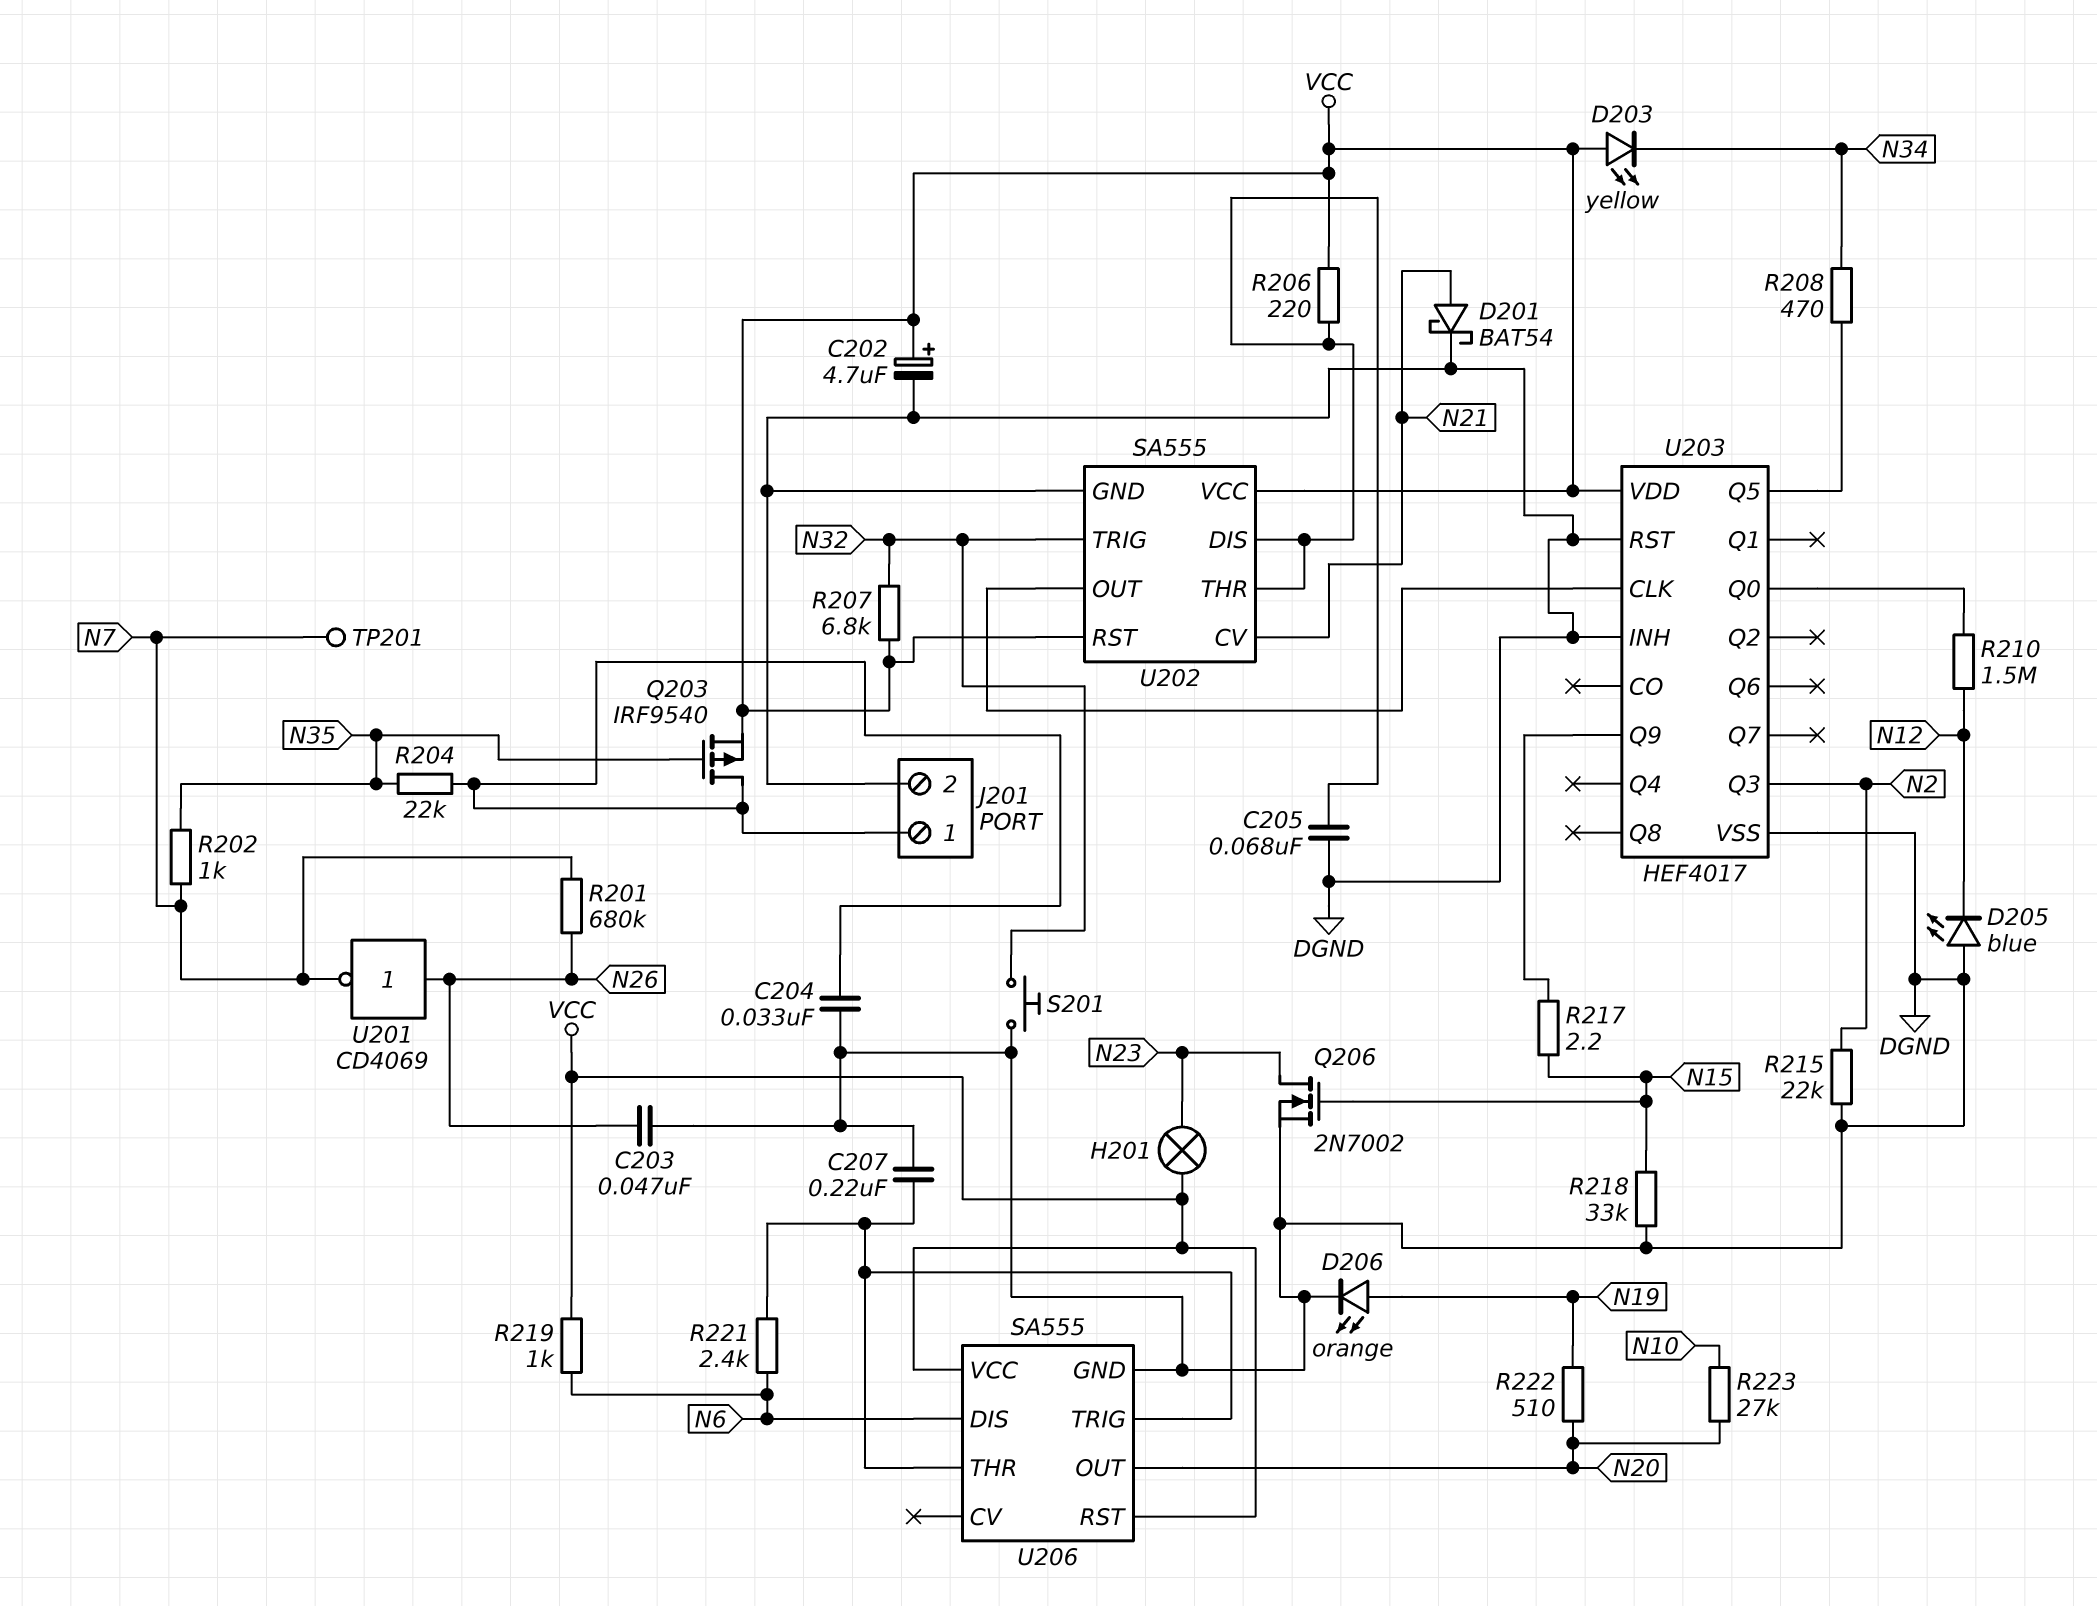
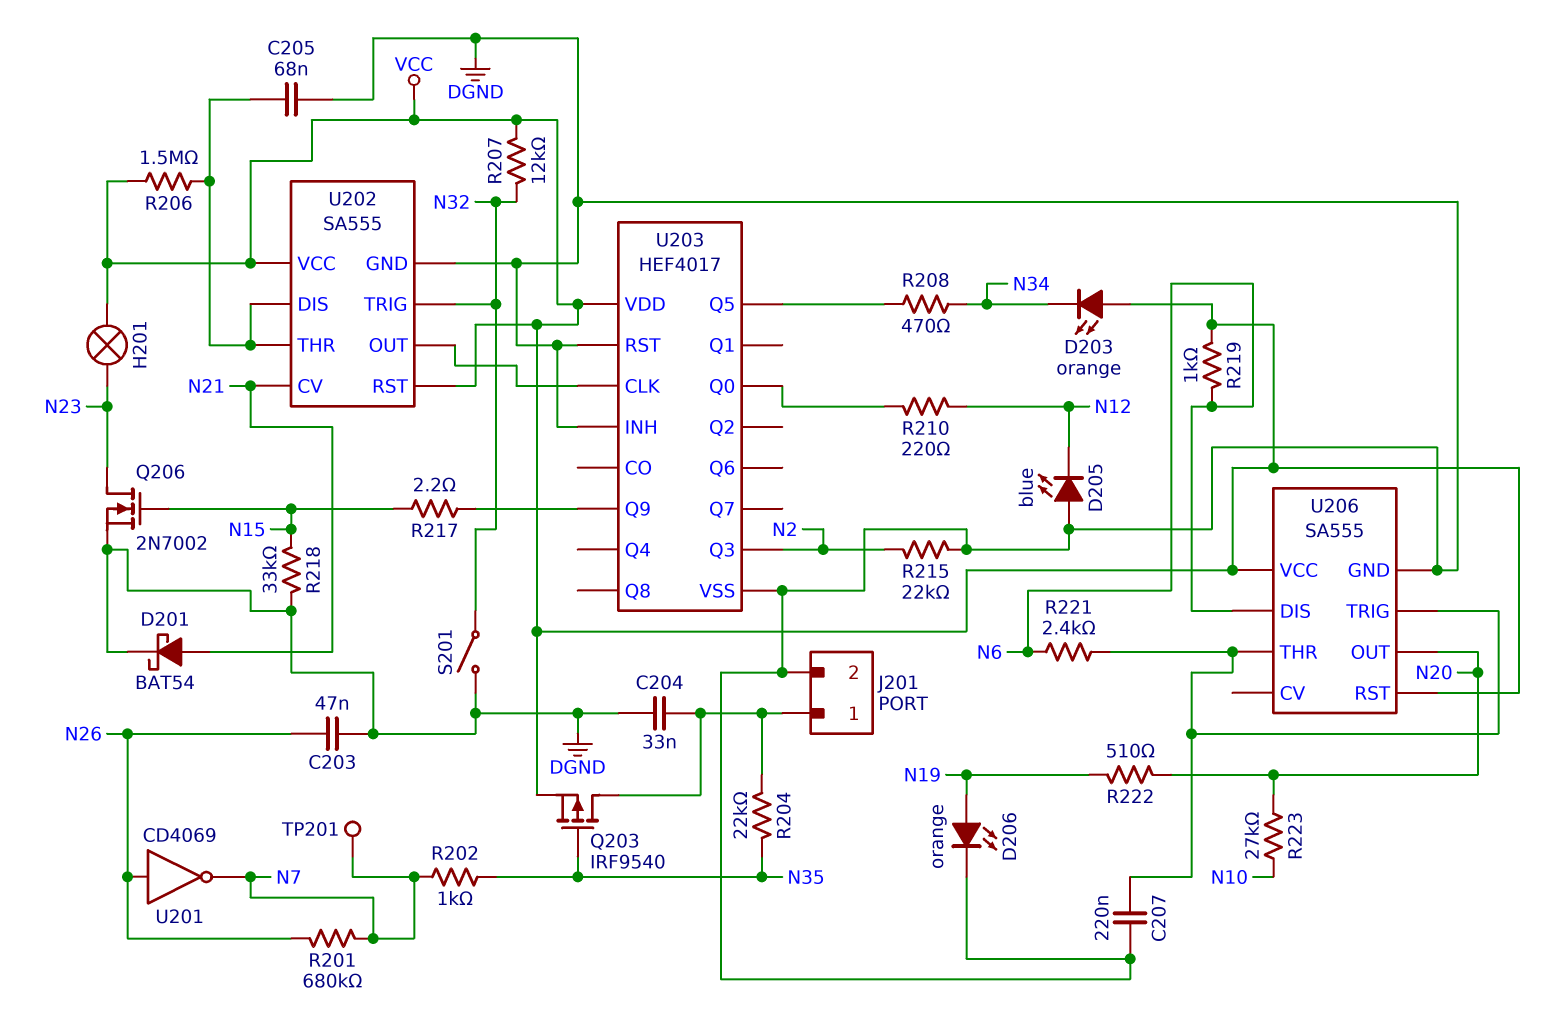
C202: 4.7uF (plus VCC, minus DGND) -> none
D203: LED yellow (A VCC, K N34) -> LED orange (A VCC, K N34)
R206: 220 (U202/DIS, VCC) -> 1.5M (U202/DIS, VCC)
R207: 6.8k (N32, VCC) -> 12k (N32, VCC)
R210: 1.5M (N12, U203/Q0) -> 220 (N12, U203/Q0)
S201: button (DGND, N32) -> switch (DGND, N32)

